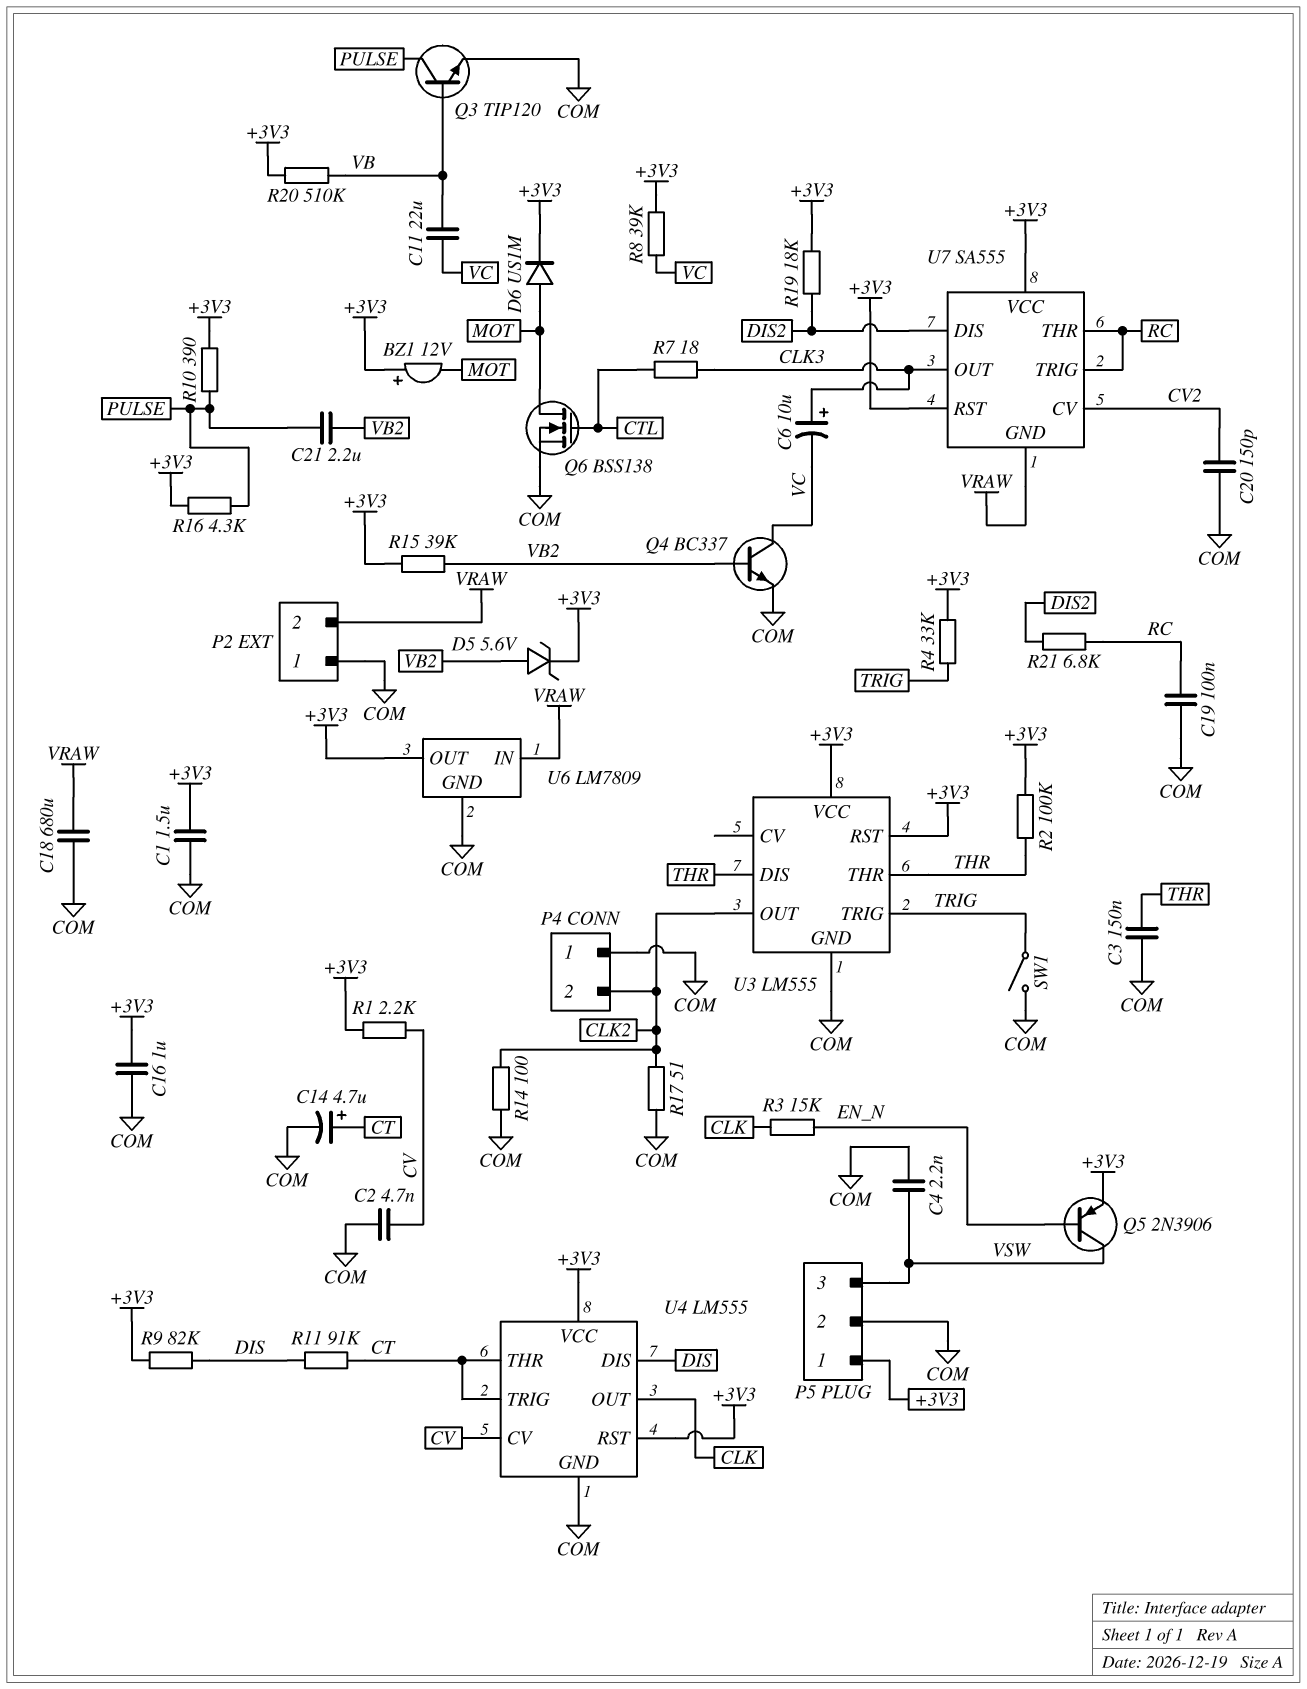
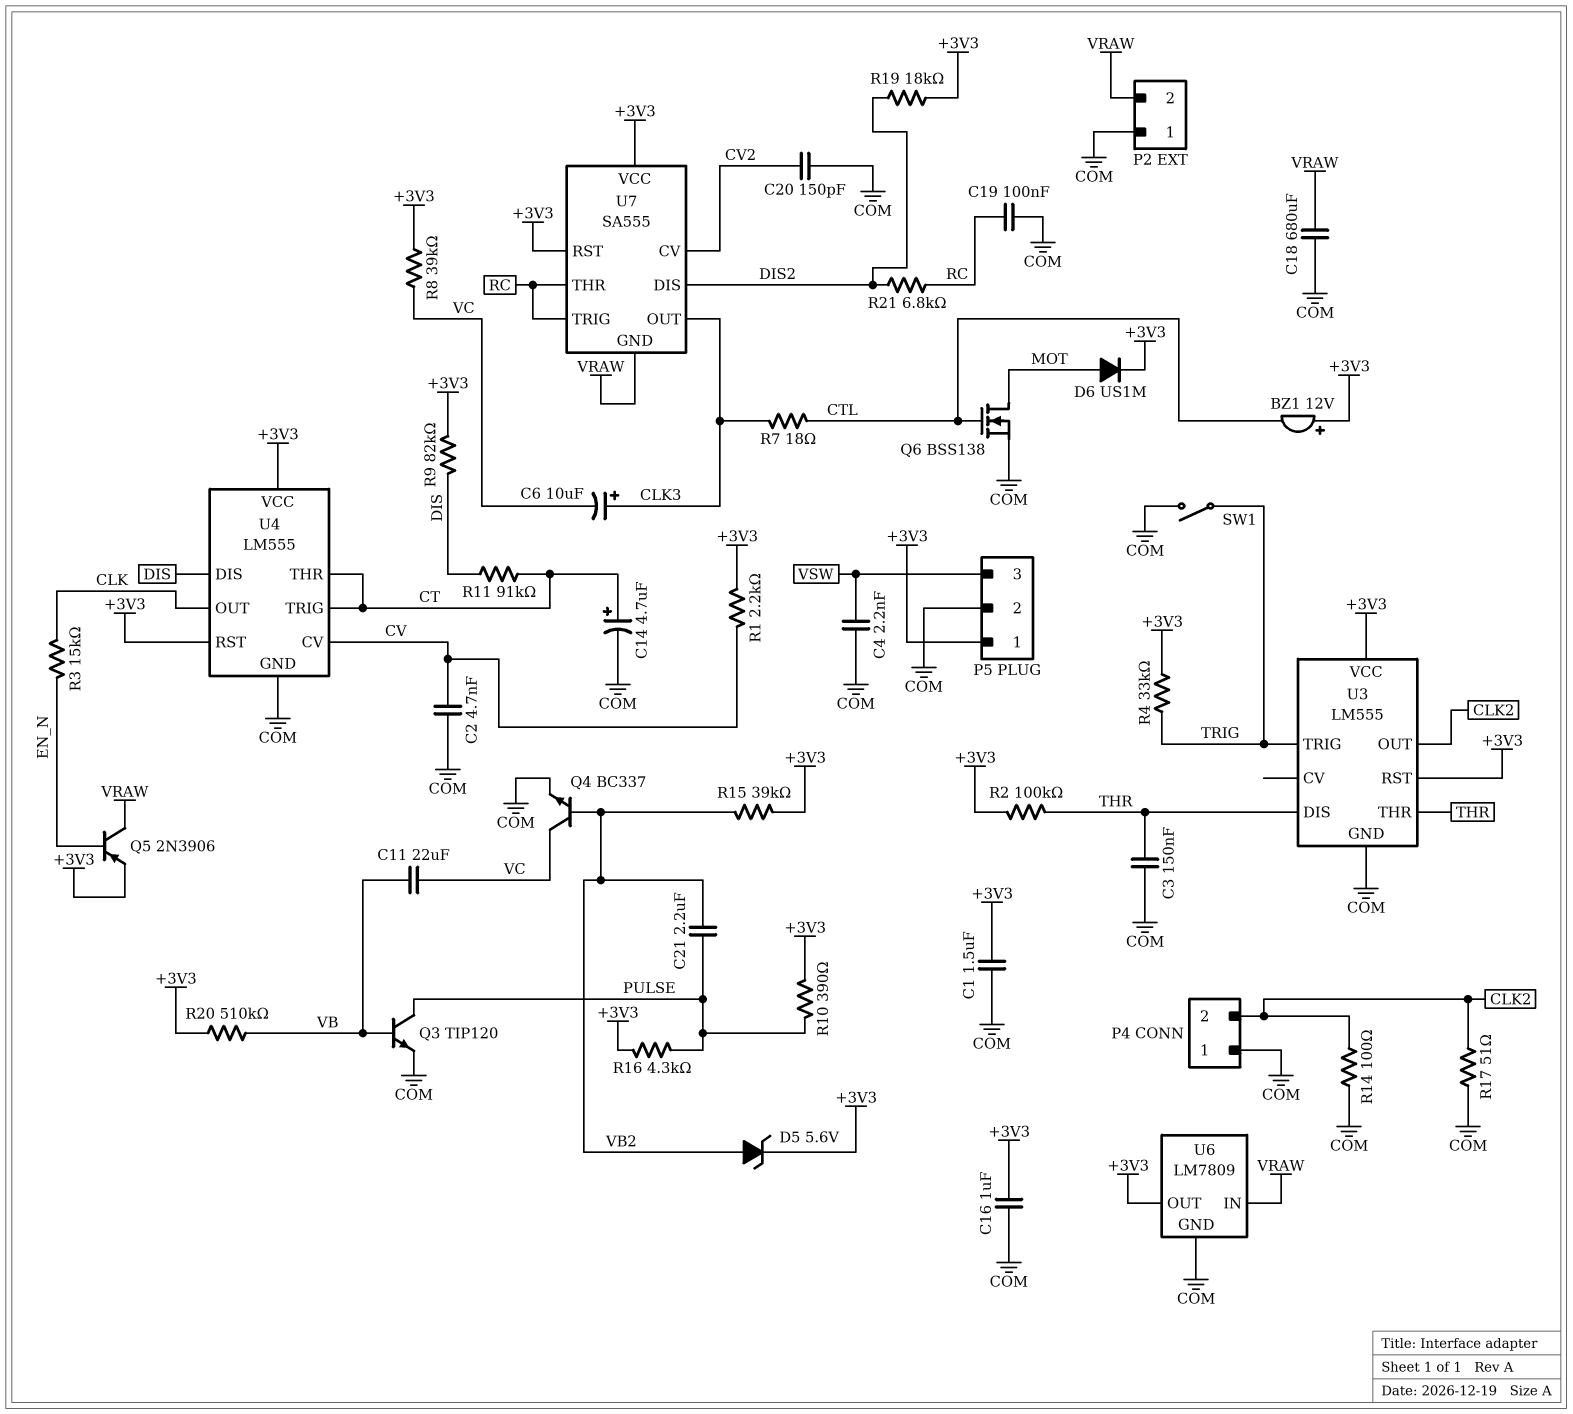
BZ1: buzzer 12V (plus +3V3, minus MOT) -> buzzer 12V (plus +3V3, minus CTL)
Q5: PNP 2N3906 (B EN_N, C VSW, E +3V3) -> PNP 2N3906 (B EN_N, C VRAW, E +3V3)

